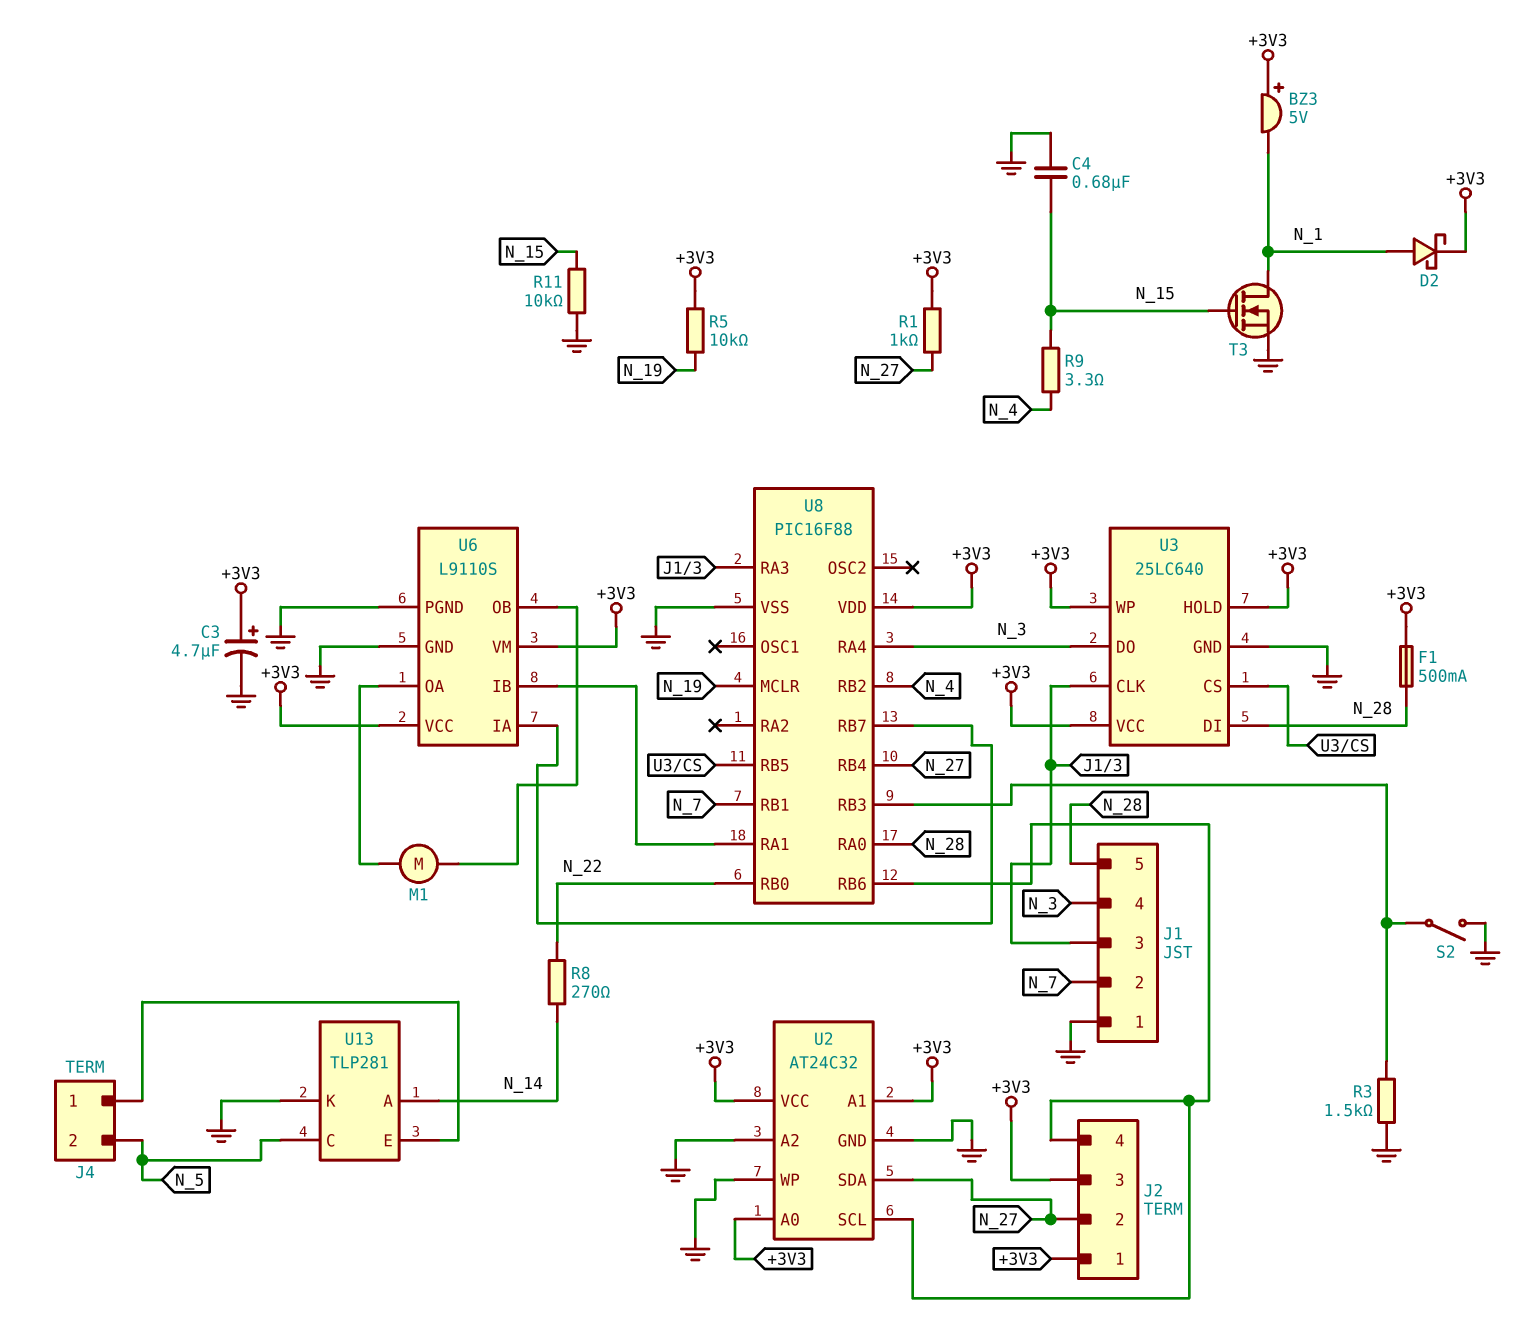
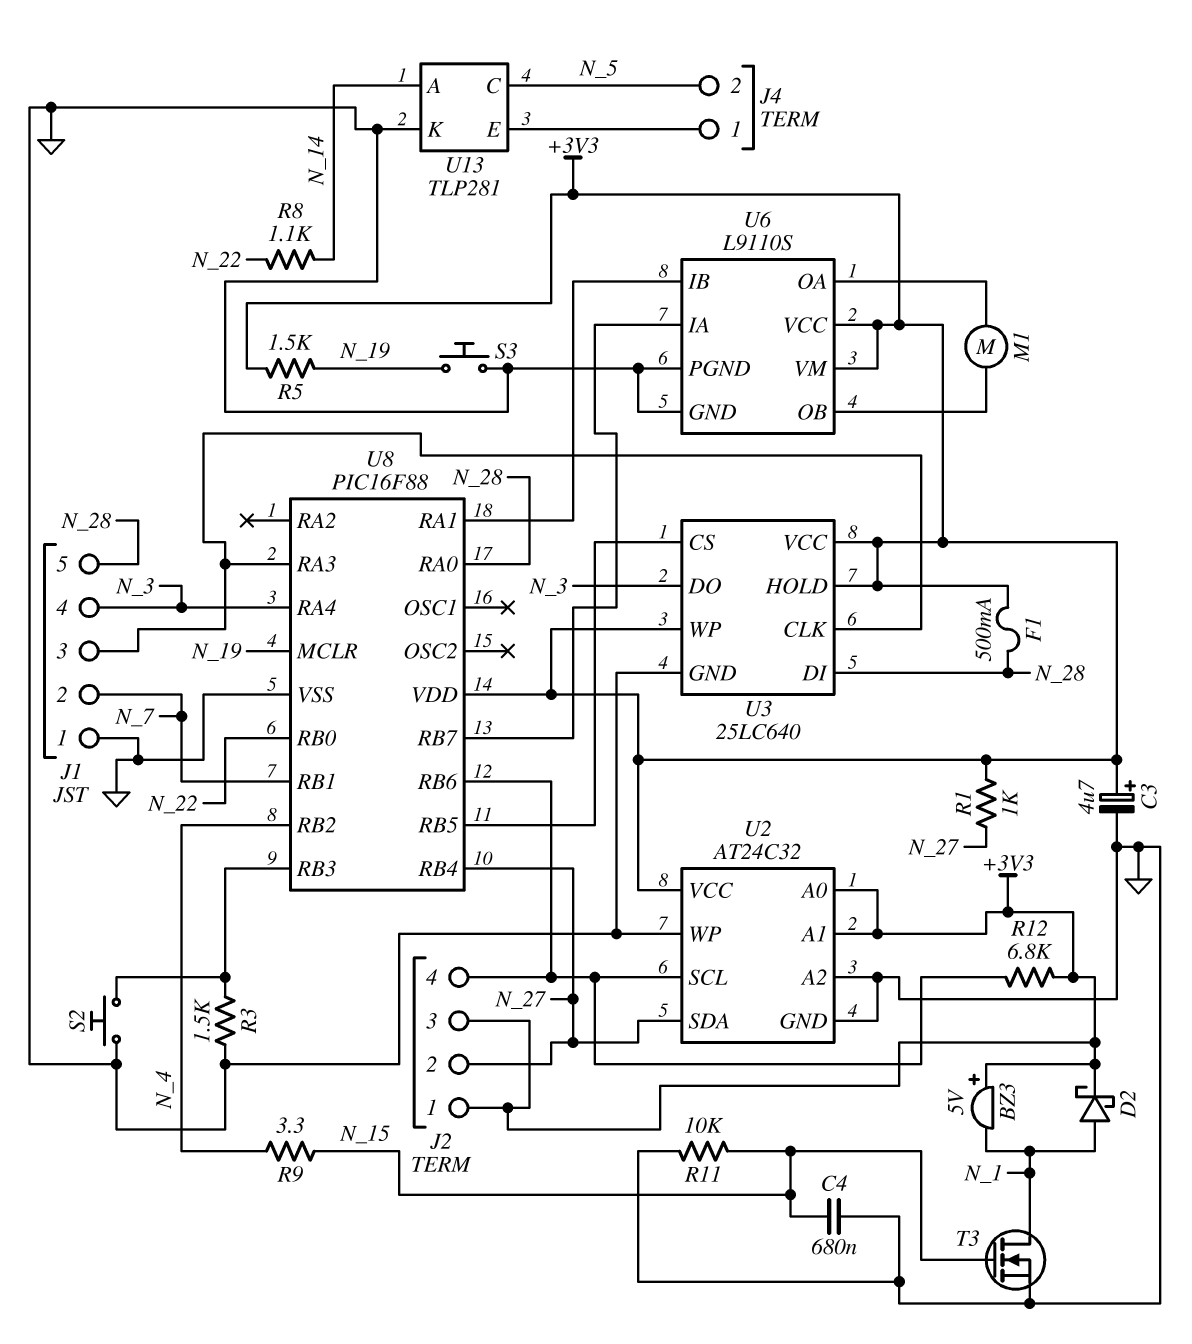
R5: 10k (+3V3, N_19) -> 1.5k (+3V3, N_19)
R8: 270 (N_14, N_22) -> 1.1k (N_14, N_22)
R12: none -> 6.8k (+3V3, J2/4)
S2: switch (GND, U8/RB3) -> button (GND, U8/RB3)
S3: none -> button (GND, N_19)

